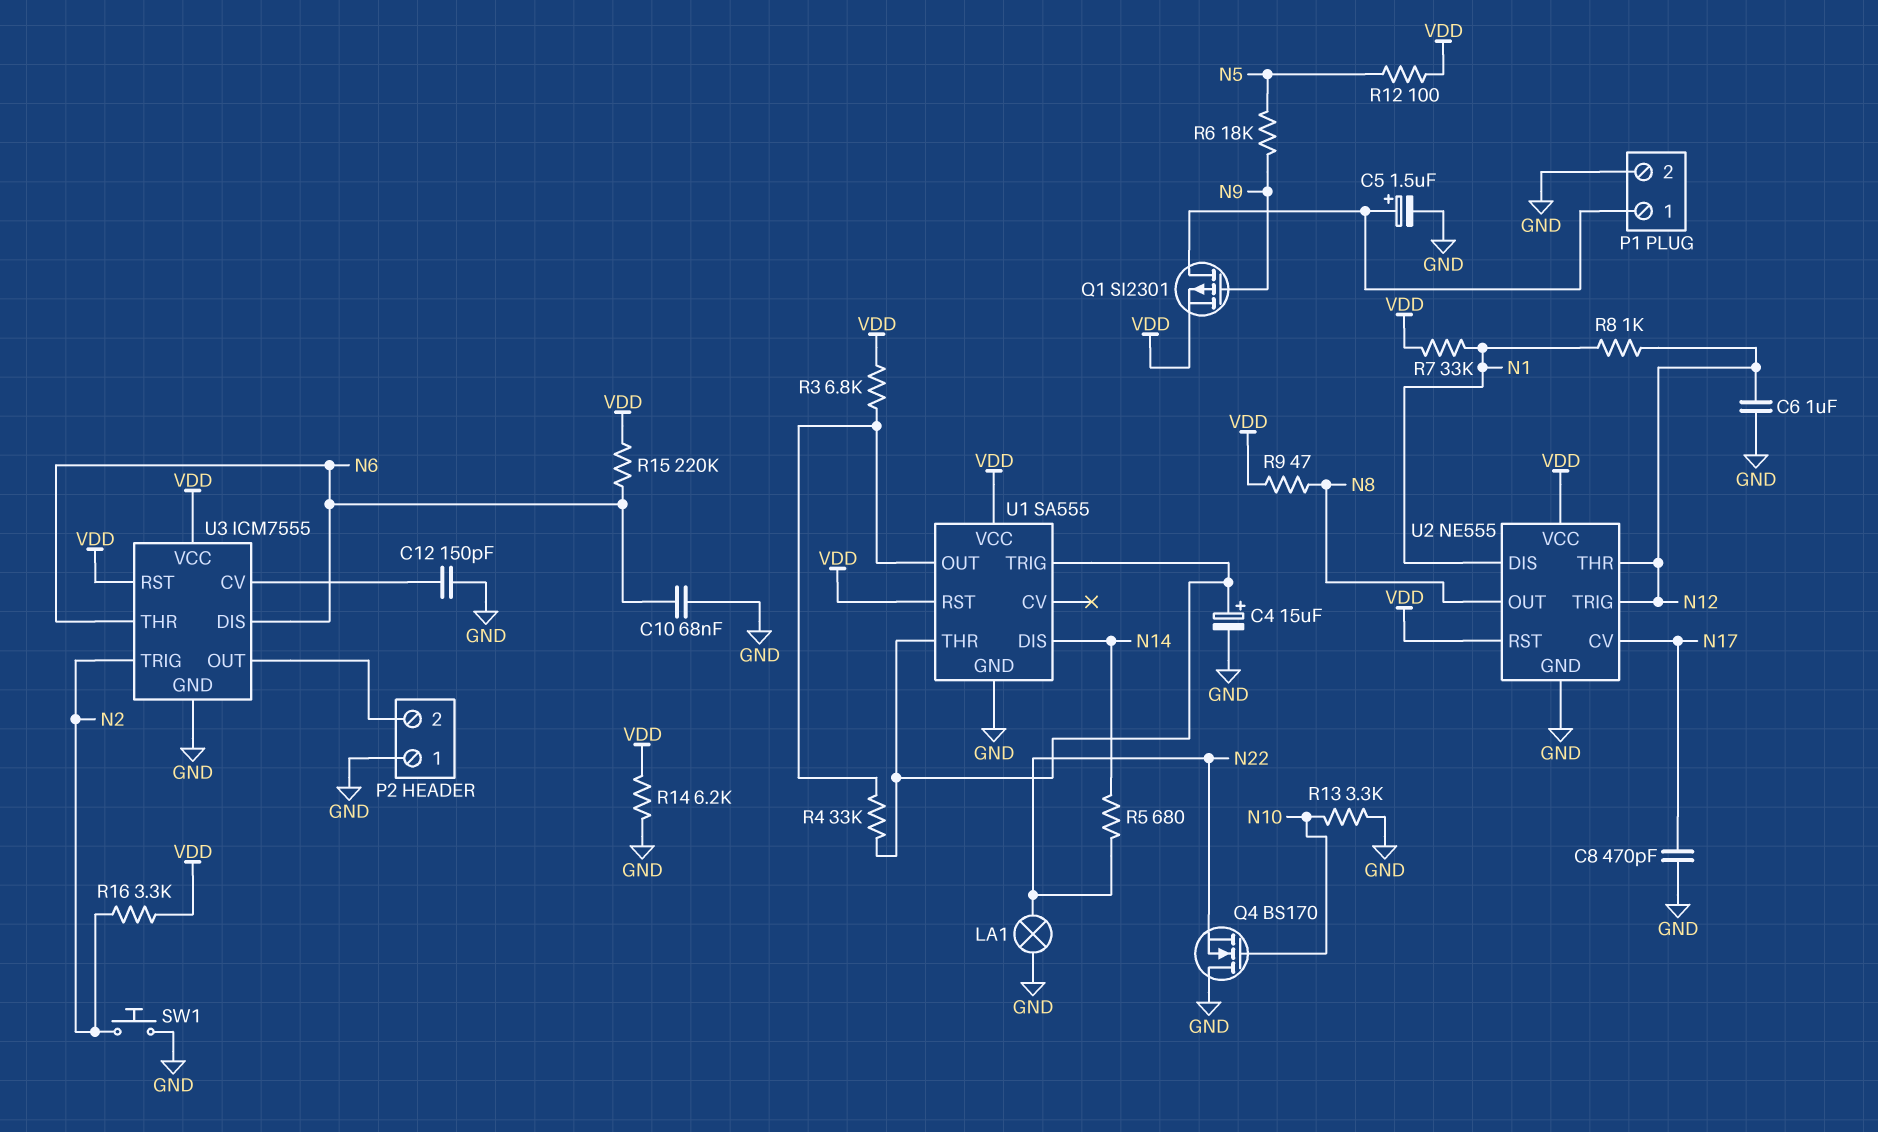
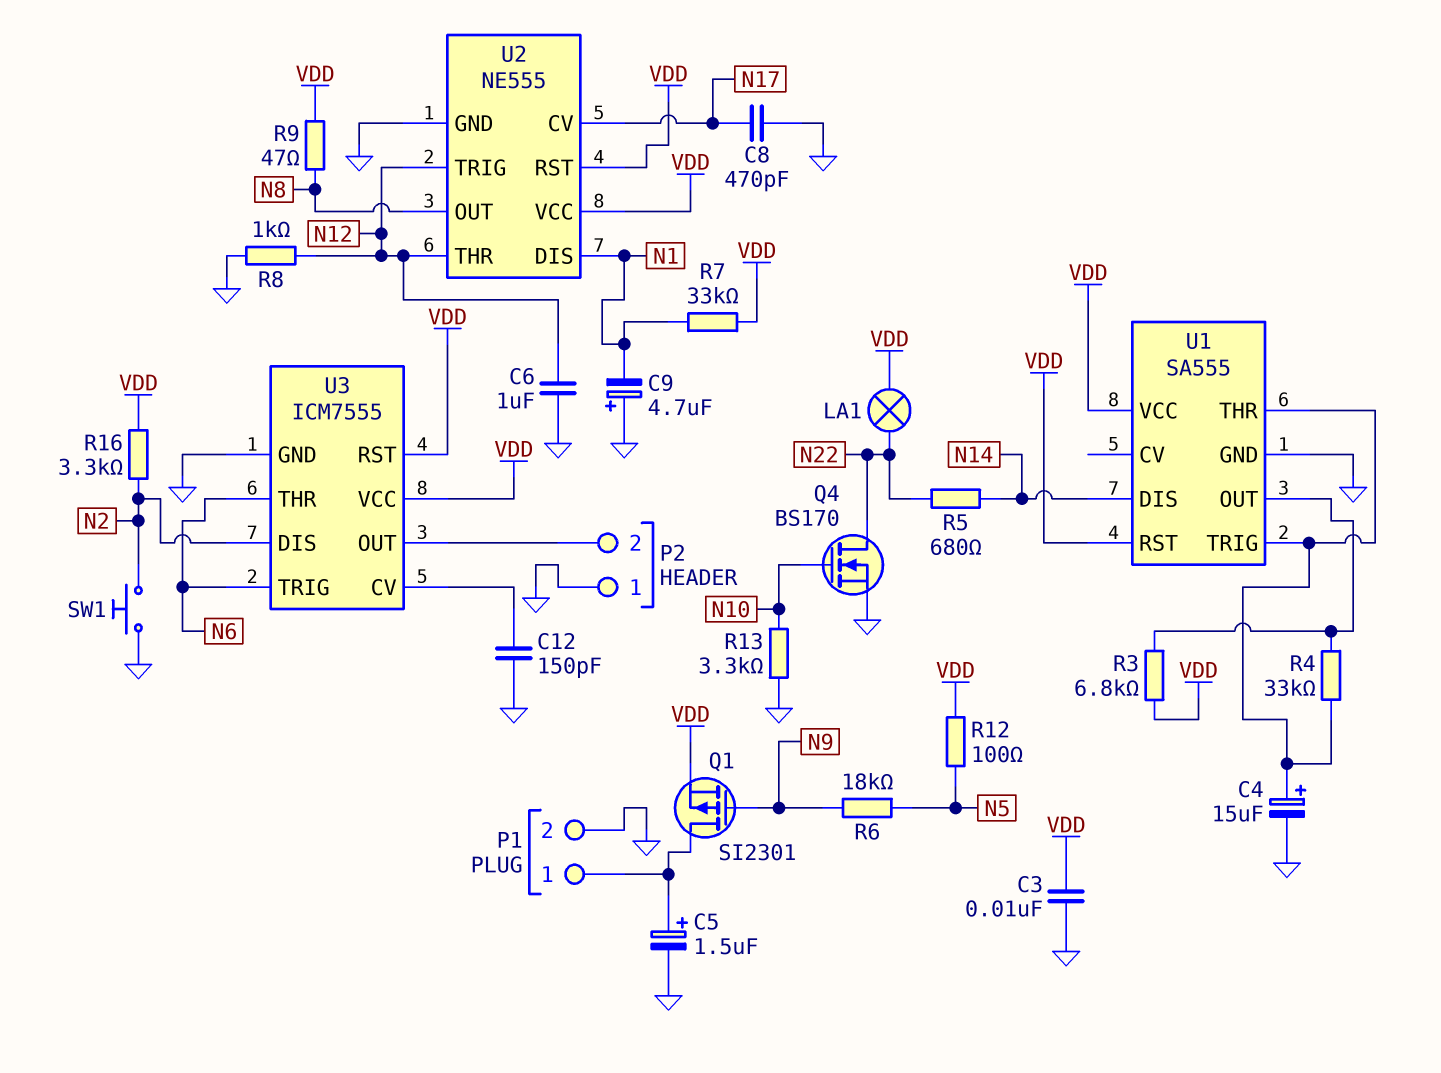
C3: none -> 10nF (GND, VDD)
C9: none -> 4.7uF (plus GND, minus N1)
C10: 68nF (GND, N6) -> none
LA1: lamp (GND, N22) -> lamp (N22, VDD)
Q4: NMOS BS170 (G N10, D GND, S N22) -> NMOS BS170 (G N10, D N22, S GND)
R8: 1k (N1, N12) -> 1k (GND, N12)
R14: 6.2k (GND, VDD) -> none
R15: 220k (N6, VDD) -> none
U3 pin DIS: N6 -> N2
U3 pin TRIG: N2 -> N6

